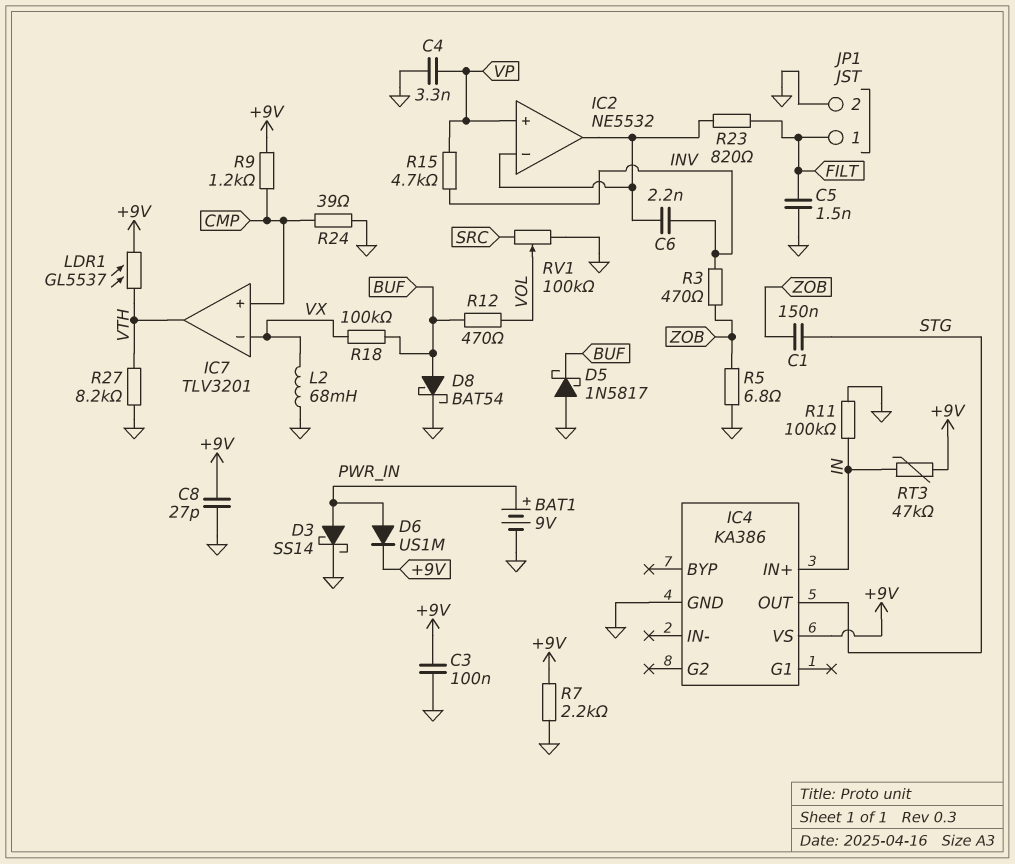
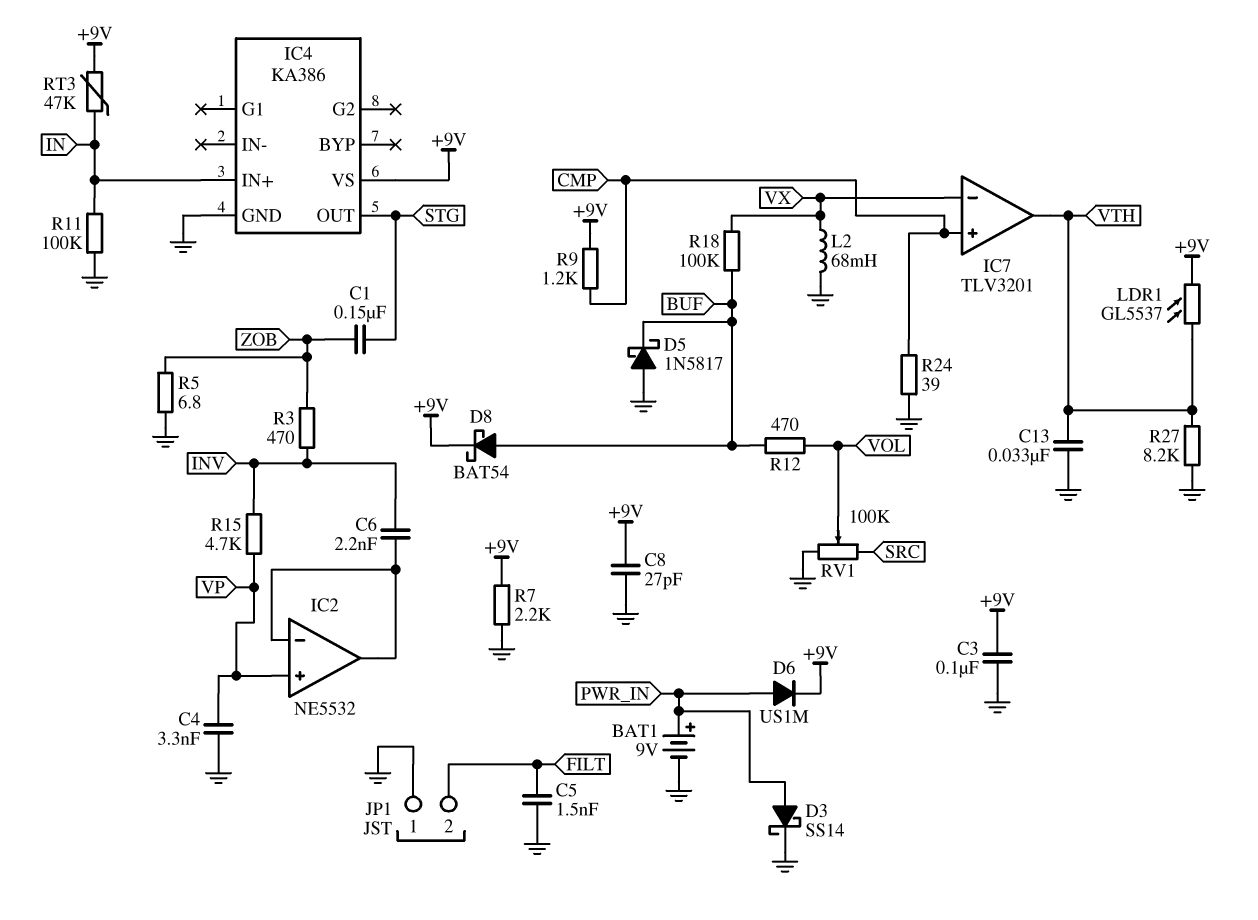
C13: none -> 33nF (GND, VTH)
D8: schottky BAT54 (A BUF, K GND) -> schottky BAT54 (A BUF, K +9V)
JP1 pin 1: FILT -> GND
JP1 pin 2: GND -> FILT
R23: 820 (FILT, IC2/in-) -> none

